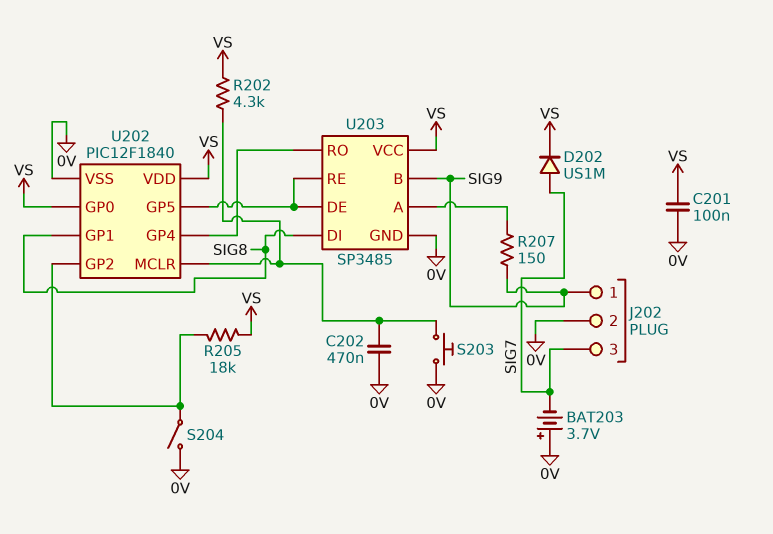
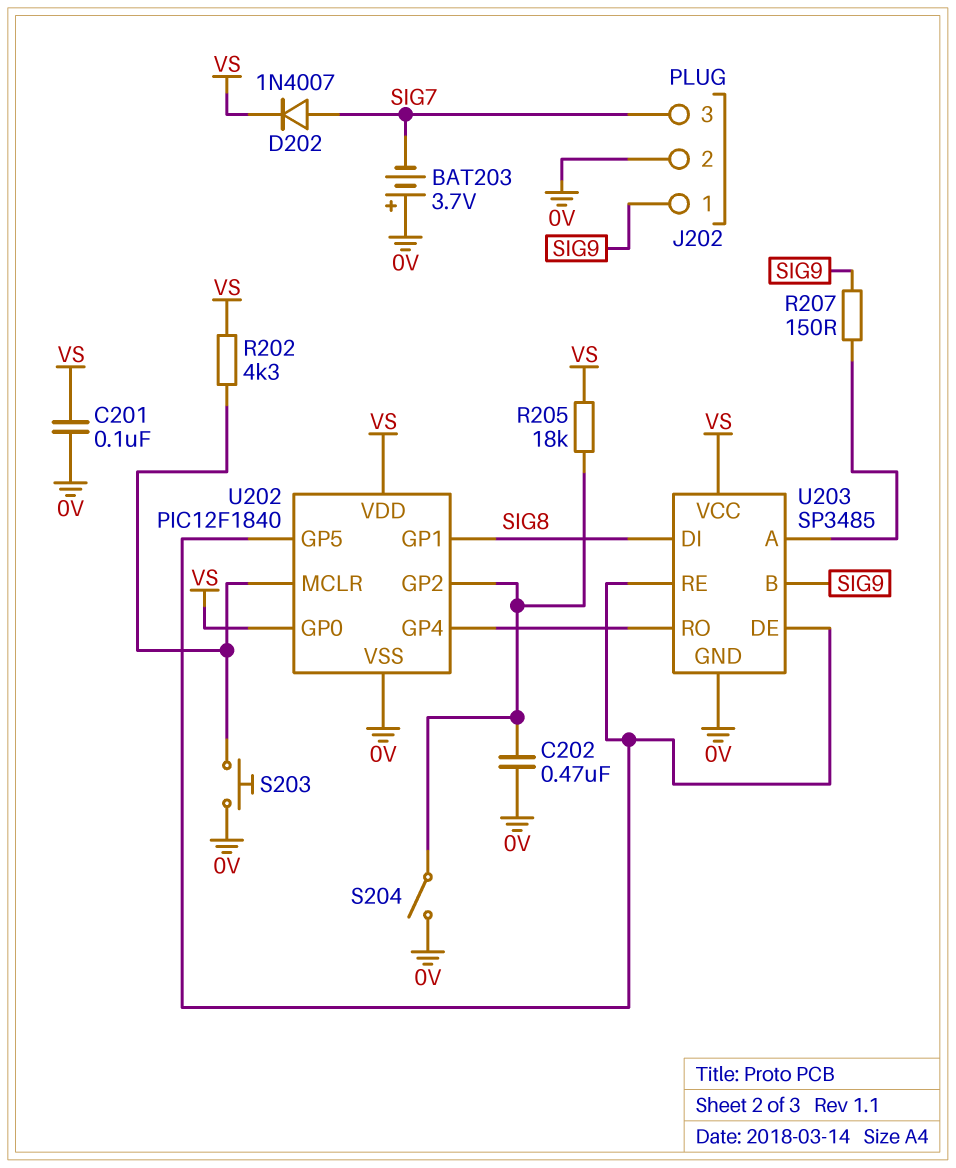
C202: 470nF (0V, U202/MCLR) -> 470nF (0V, U202/GP2)
D202: diode US1M (A SIG7, K VS) -> diode 1N4007 (A SIG7, K VS)

